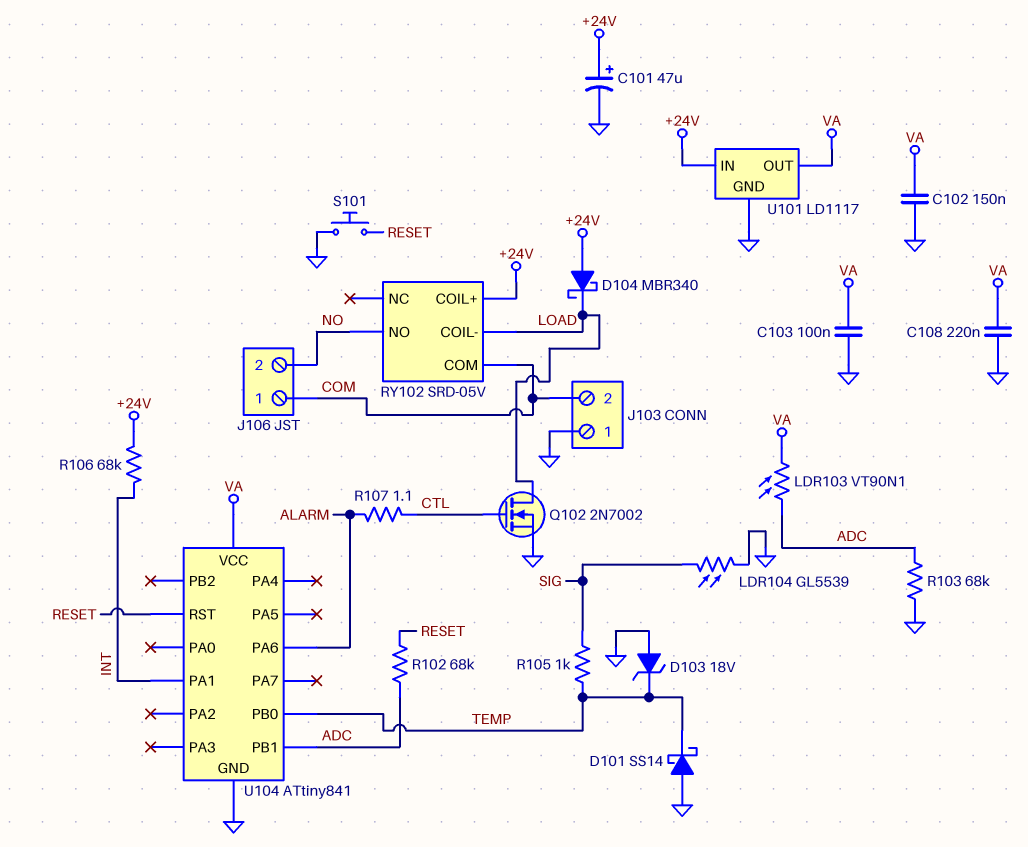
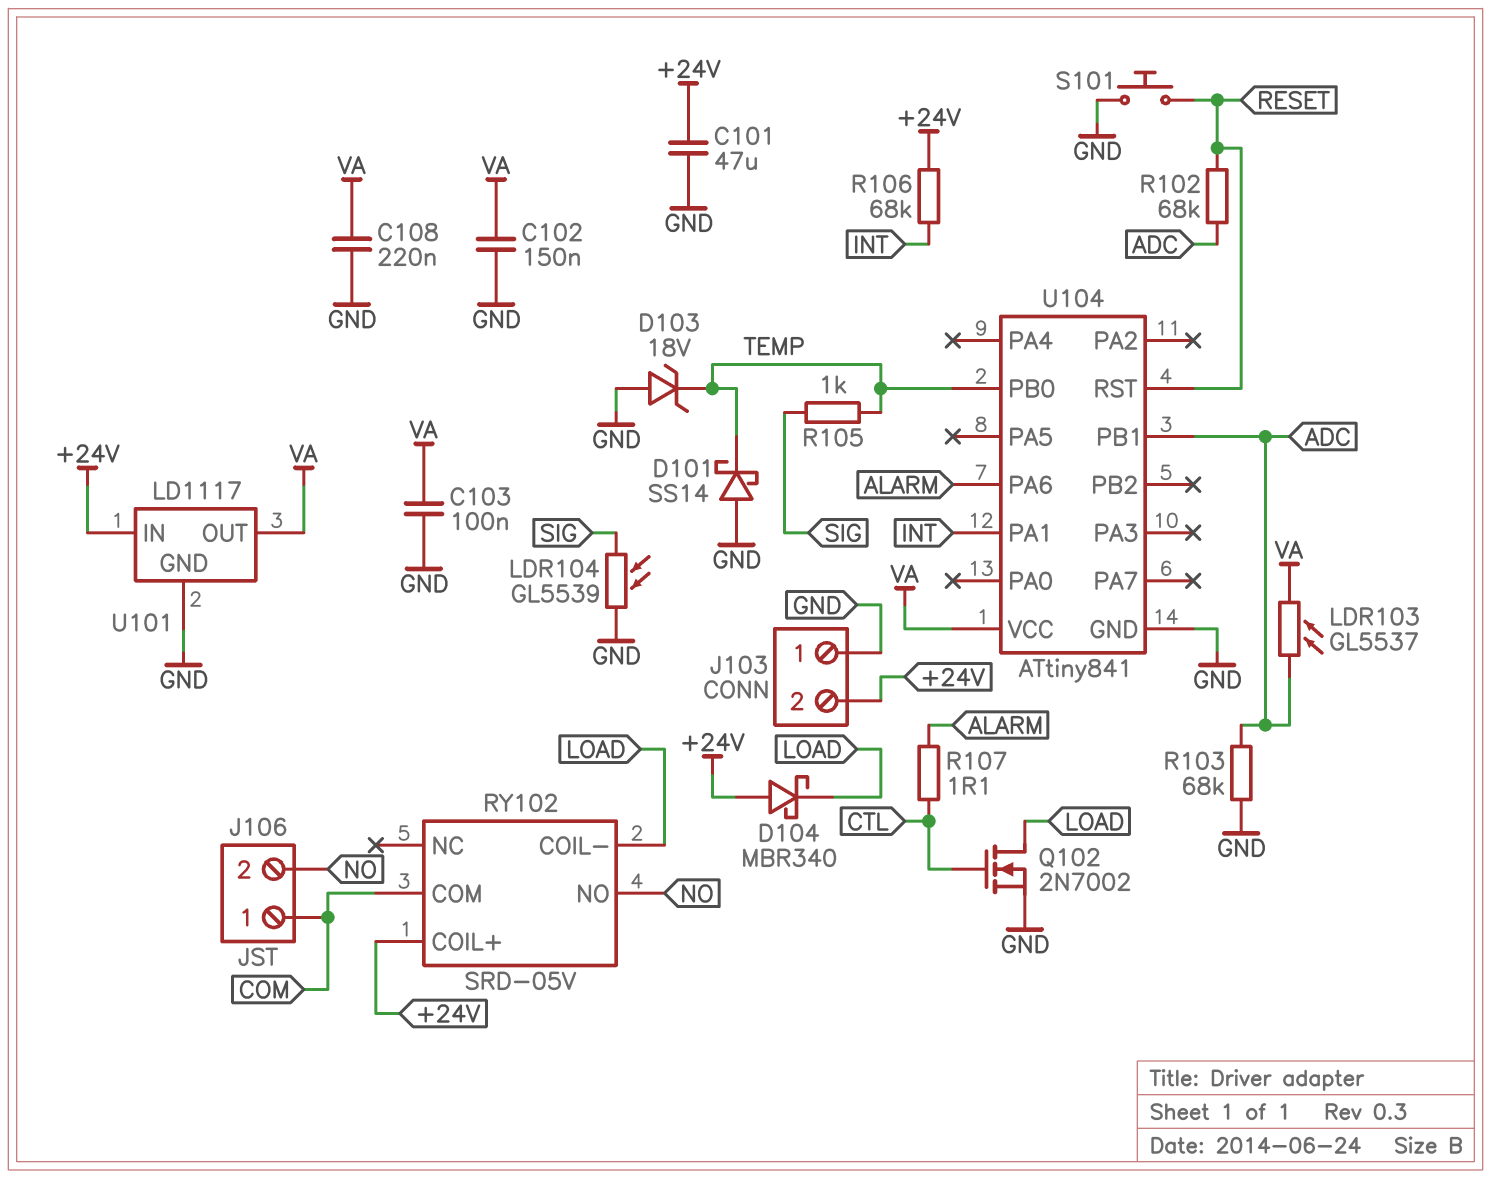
C101: 47uF (plus +24V, minus GND) -> 47uF (+24V, GND)
J103 pin 2: COM -> +24V
LDR103: VT90N1 (ADC, VA) -> GL5537 (ADC, VA)

